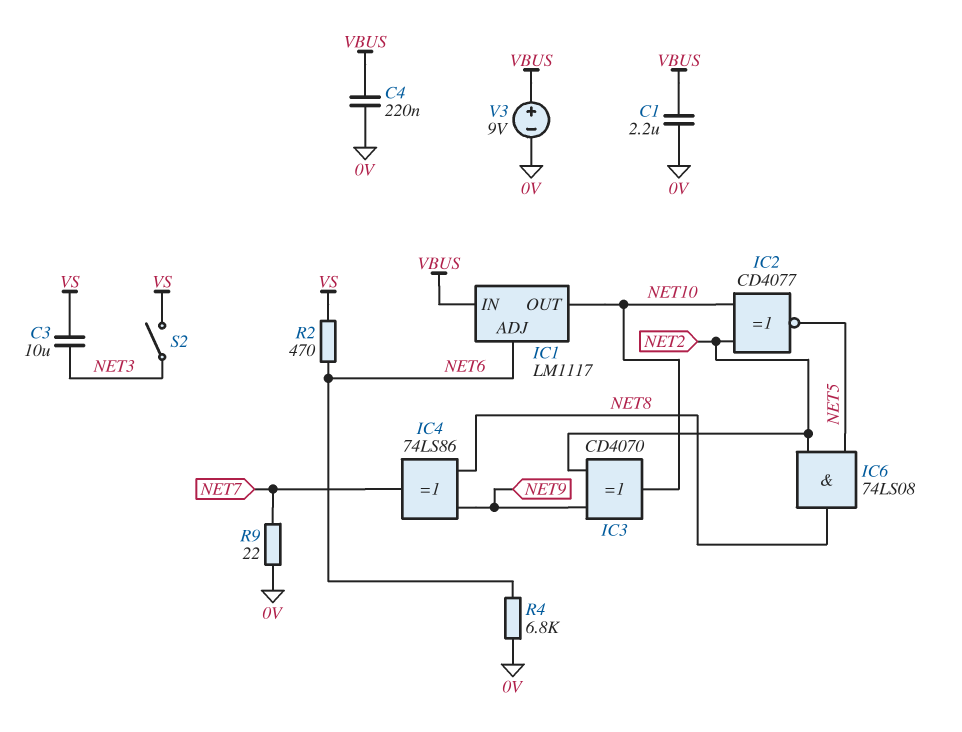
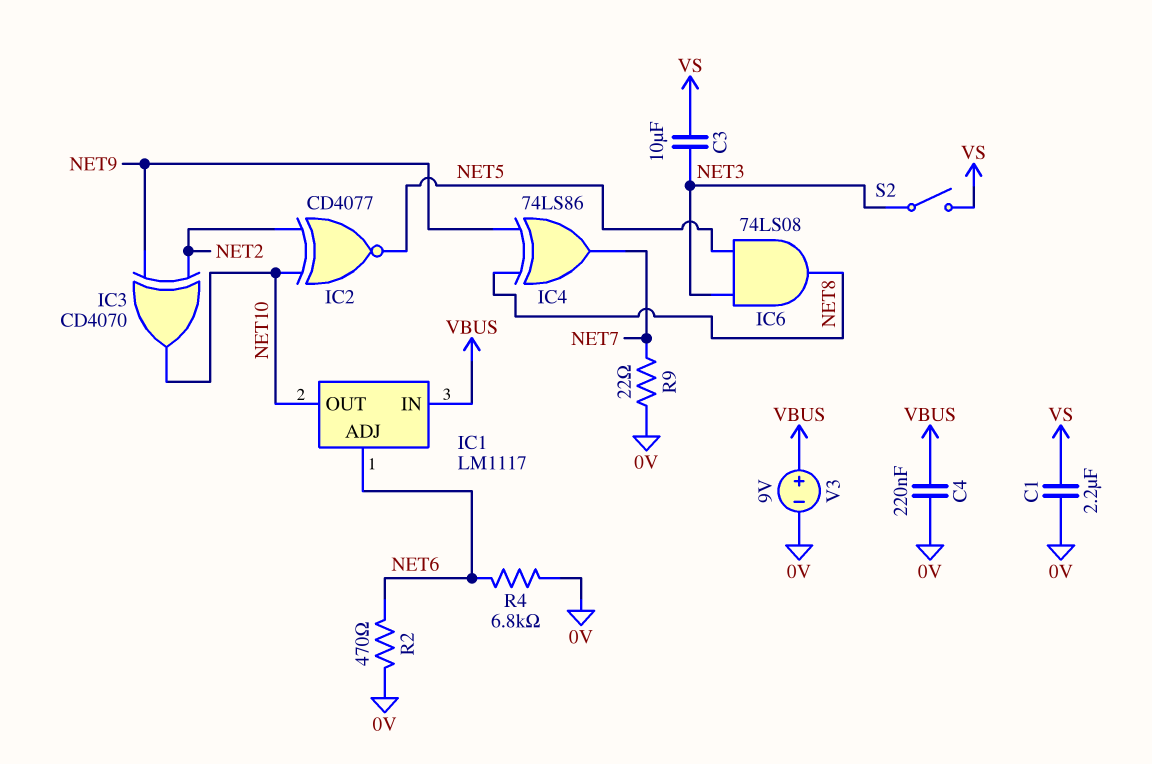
C1: 2.2uF (0V, VBUS) -> 2.2uF (0V, VS)
IC6: AND 74LS08 (in NET2, in NET5, out NET8) -> AND 74LS08 (in NET3, in NET5, out NET8)
R2: 470 (NET6, VS) -> 470 (0V, NET6)

